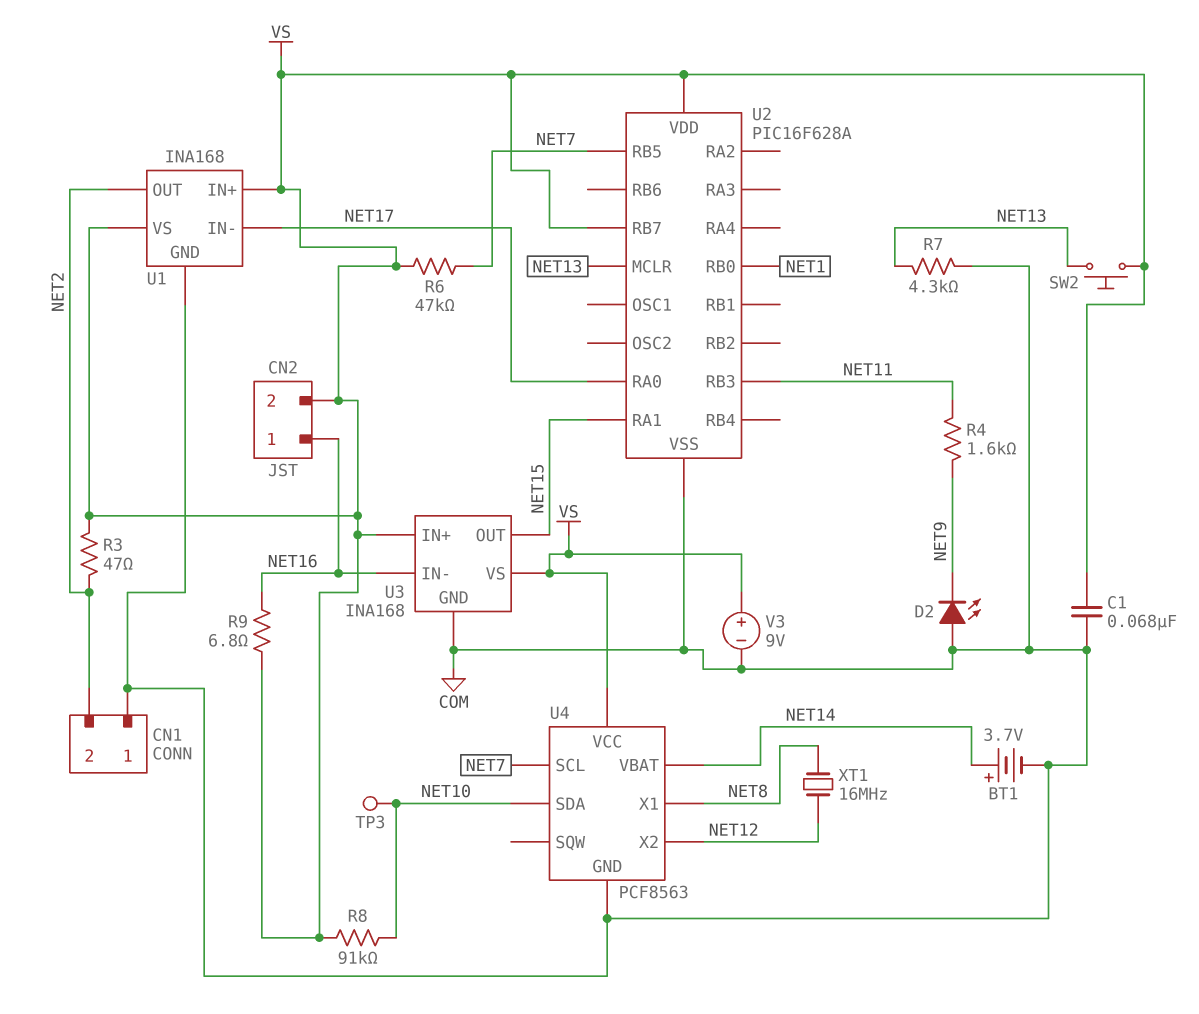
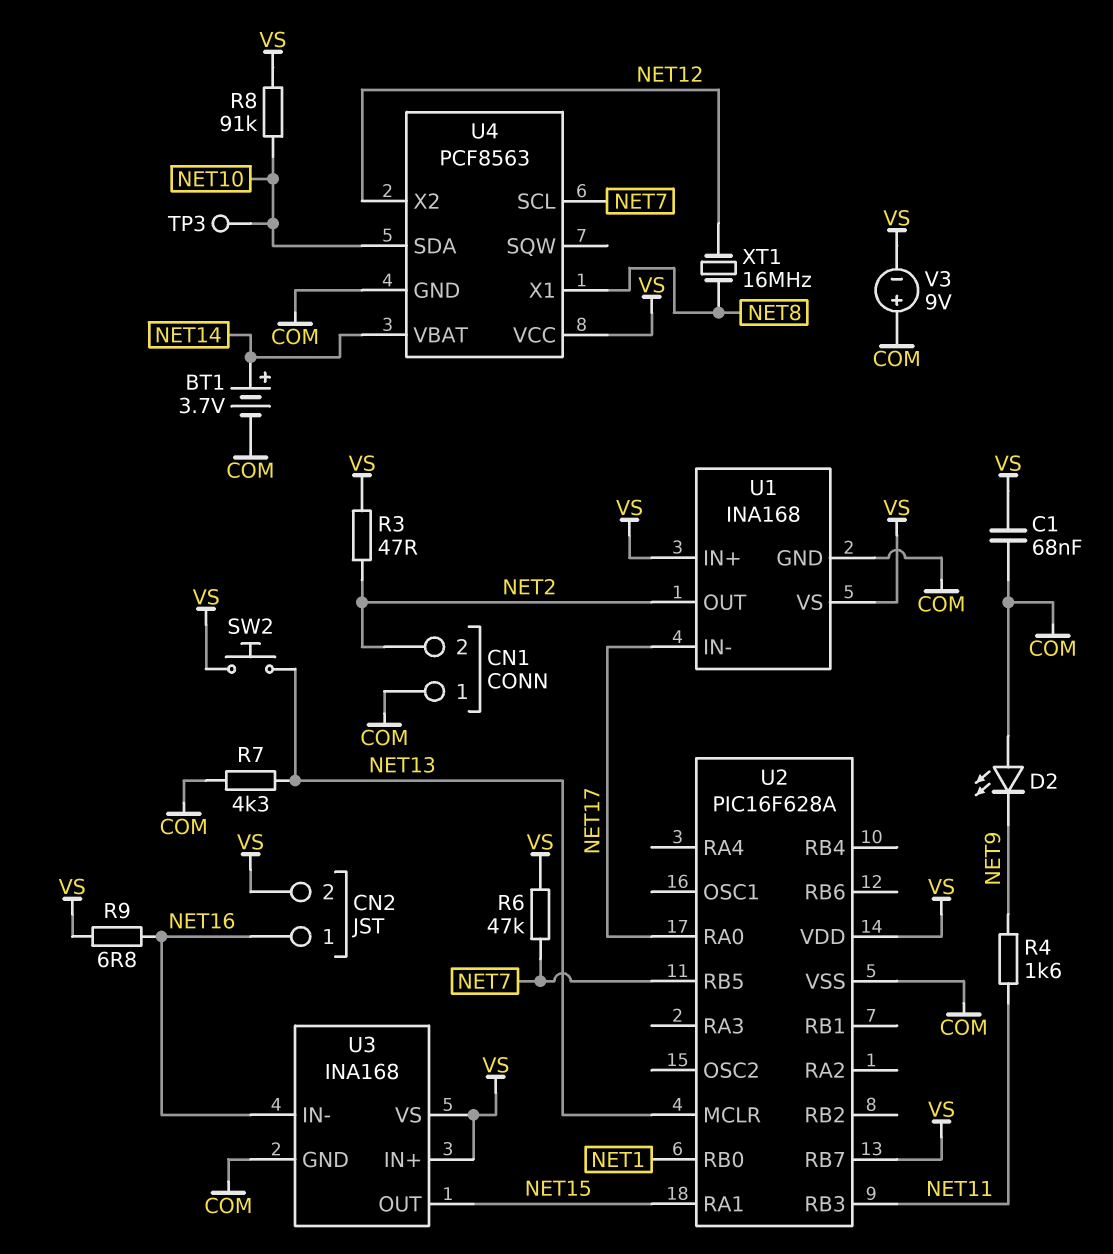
V3: 9V (plus VS, minus COM) -> 9V (plus COM, minus VS)

